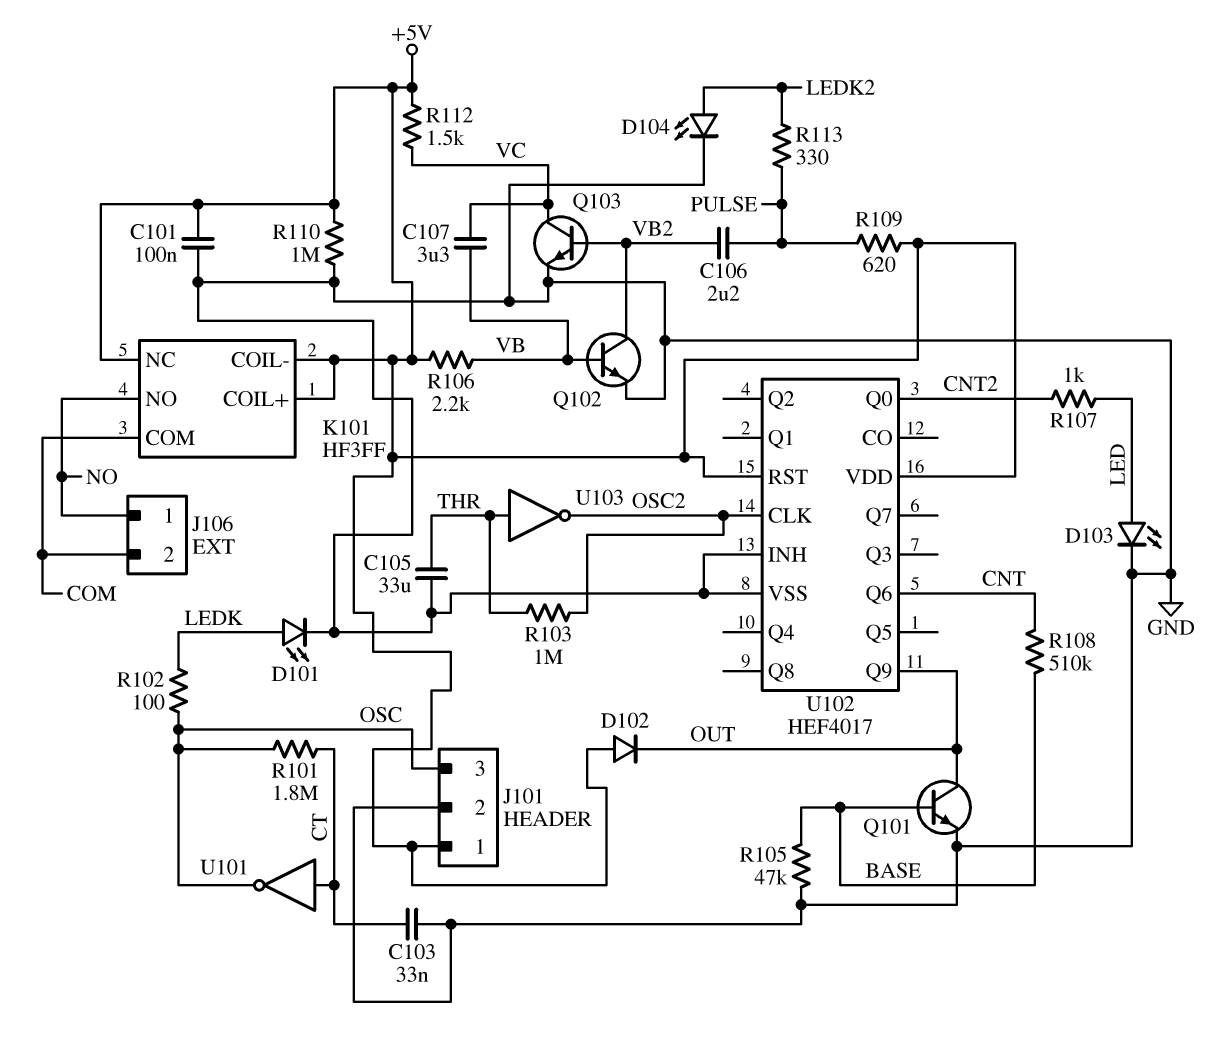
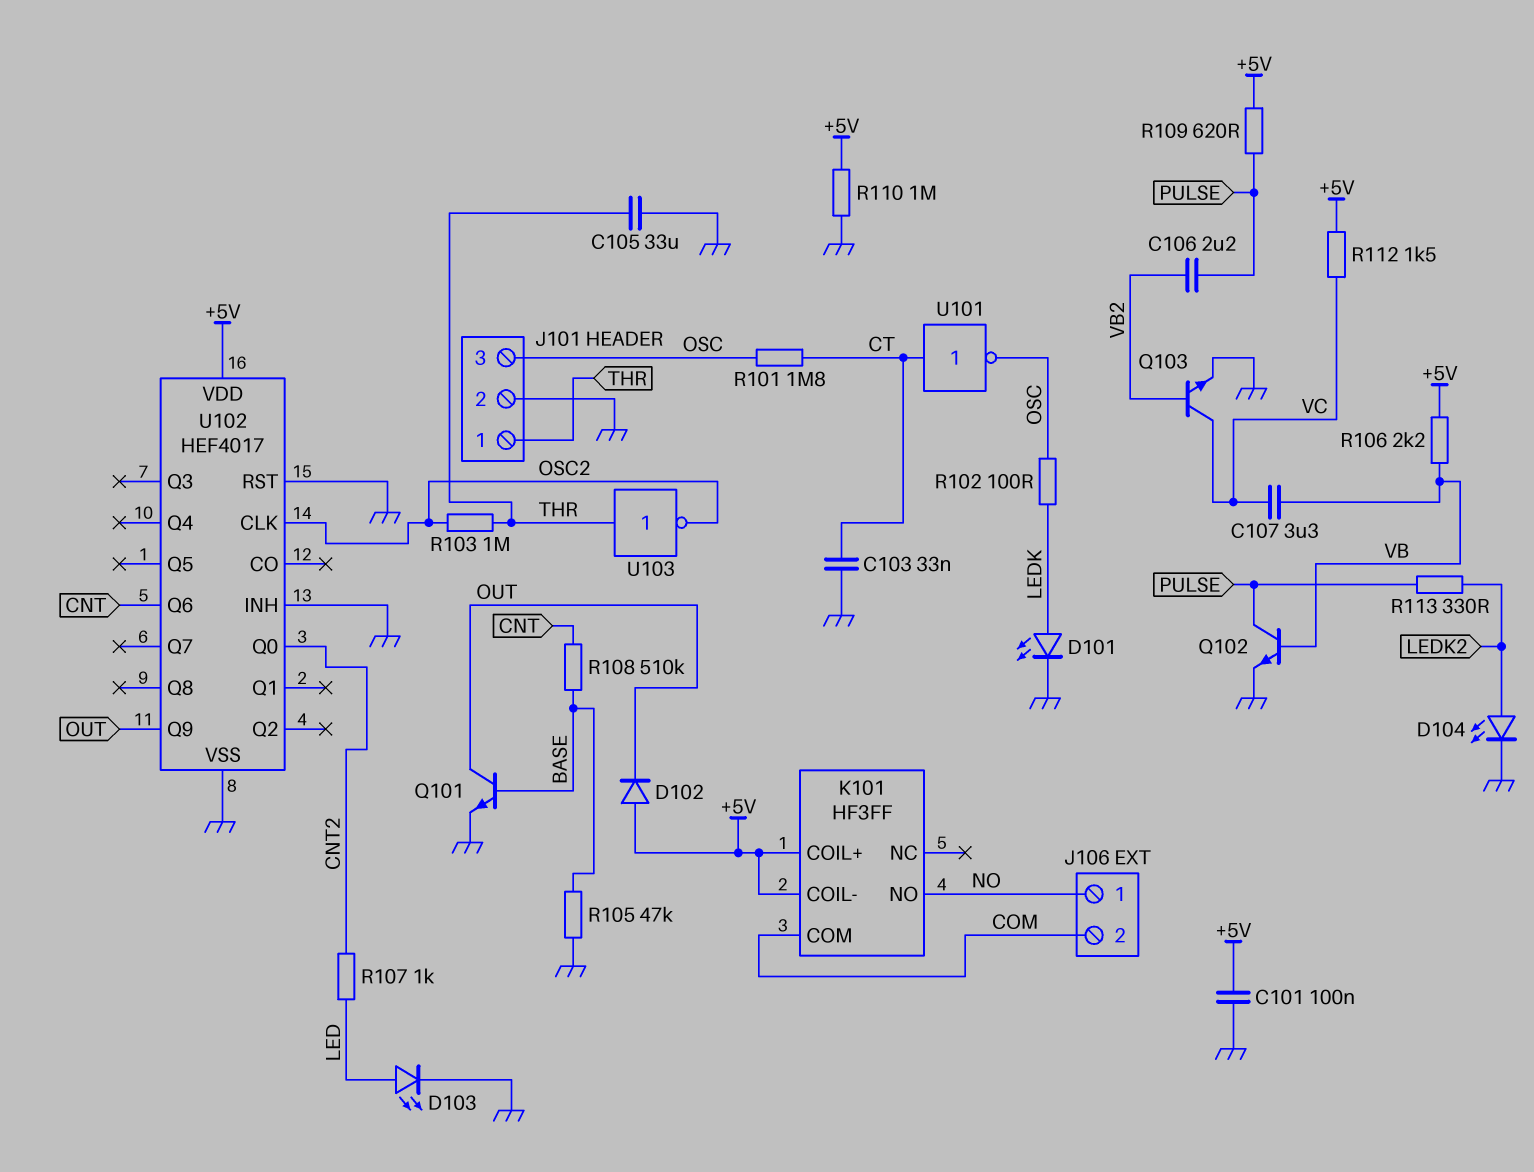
J101 pin 1: +5V -> THR
K101 pin NC: +5V -> none
Q102: NPN (B VB, C VB2, E GND) -> NPN (B VB, C PULSE, E GND)
U102 pin RST: +5V -> GND

